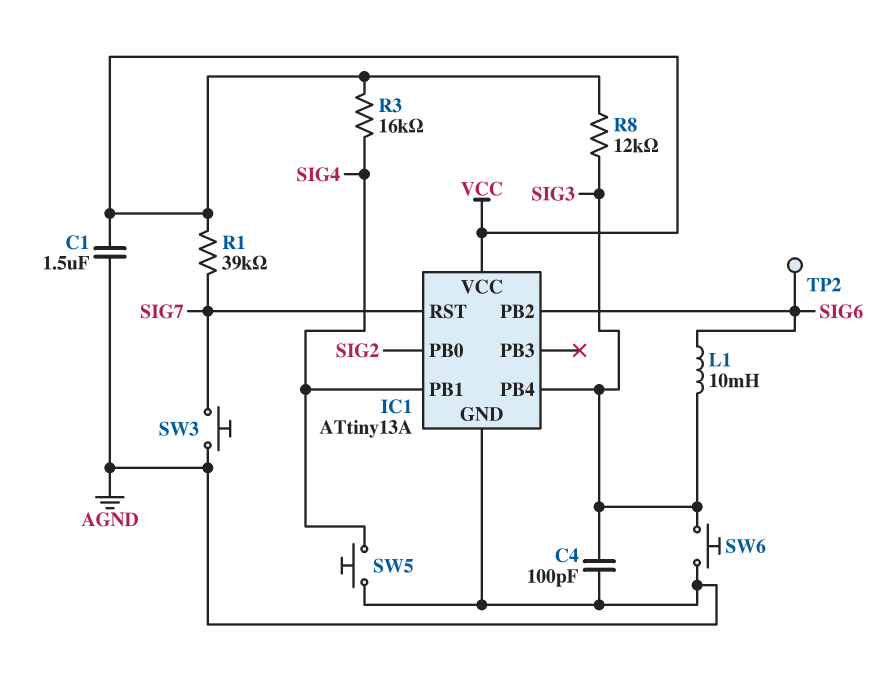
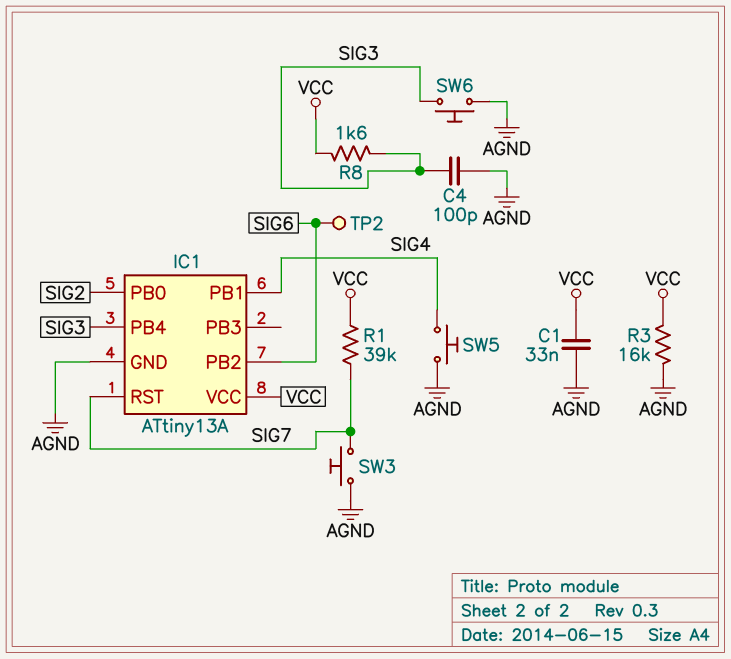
C1: 1.5uF (AGND, VCC) -> 33nF (AGND, VCC)
L1: 10mH (SIG3, SIG6) -> none
R3: 16k (SIG4, VCC) -> 16k (AGND, VCC)
R8: 12k (SIG3, VCC) -> 1.6k (SIG3, VCC)

